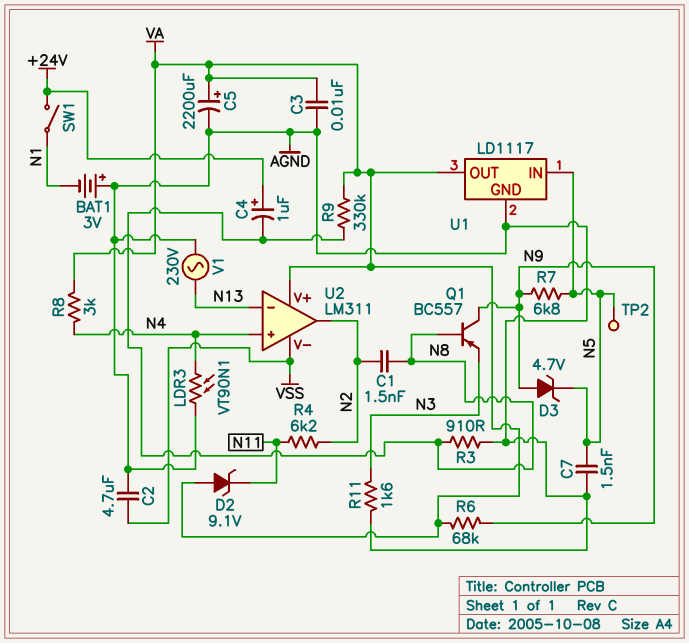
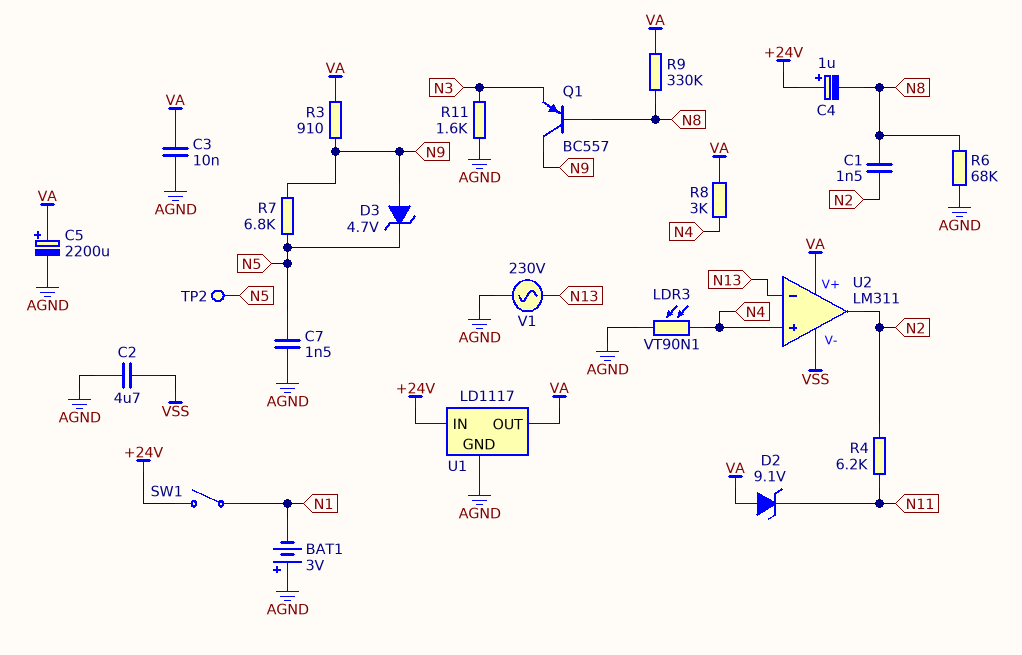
R3: 910 (AGND, N8) -> 910 (N9, VA)
R6: 68k (N9, VA) -> 68k (AGND, N8)
U1 pin IN: N5 -> +24V

